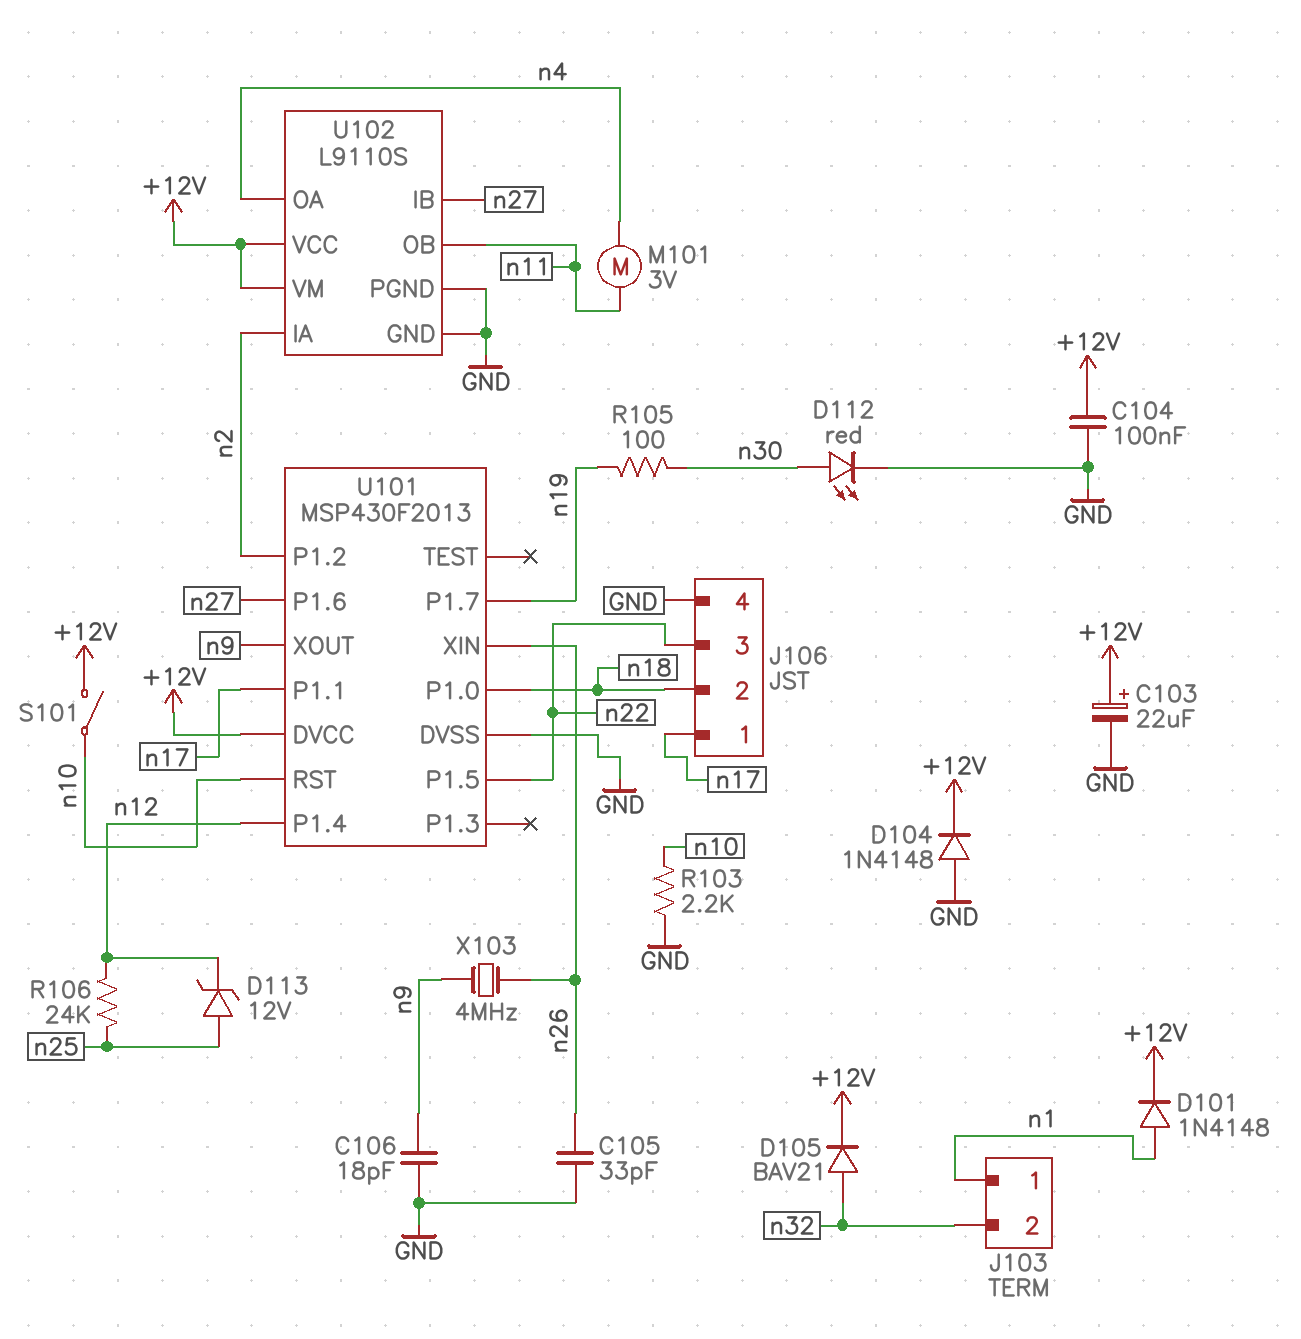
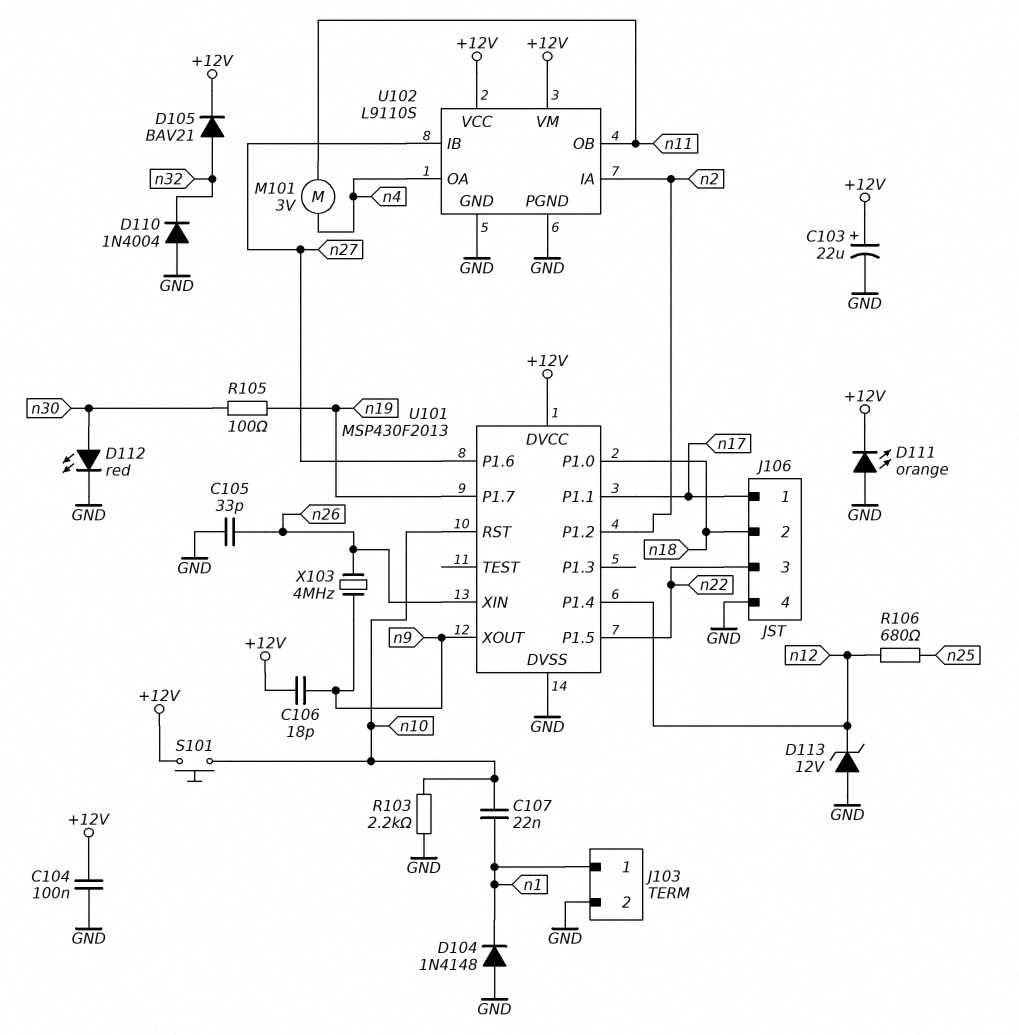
C106: 18pF (GND, n9) -> 18pF (+12V, n9)
C107: none -> 22nF (n1, n10)
D101: diode 1N4148 (A n1, K +12V) -> none
D104: diode 1N4148 (A GND, K +12V) -> diode 1N4148 (A GND, K n1)
D110: none -> diode 1N4004 (A GND, K n32)
D111: none -> LED orange (A GND, K +12V)
D113: zener 12V (A n25, K n12) -> zener 12V (A GND, K n12)
J103 pin 2: n32 -> GND
R106: 24k (n12, n25) -> 680 (n12, n25)
S101: switch (+12V, n10) -> button (+12V, n10)

